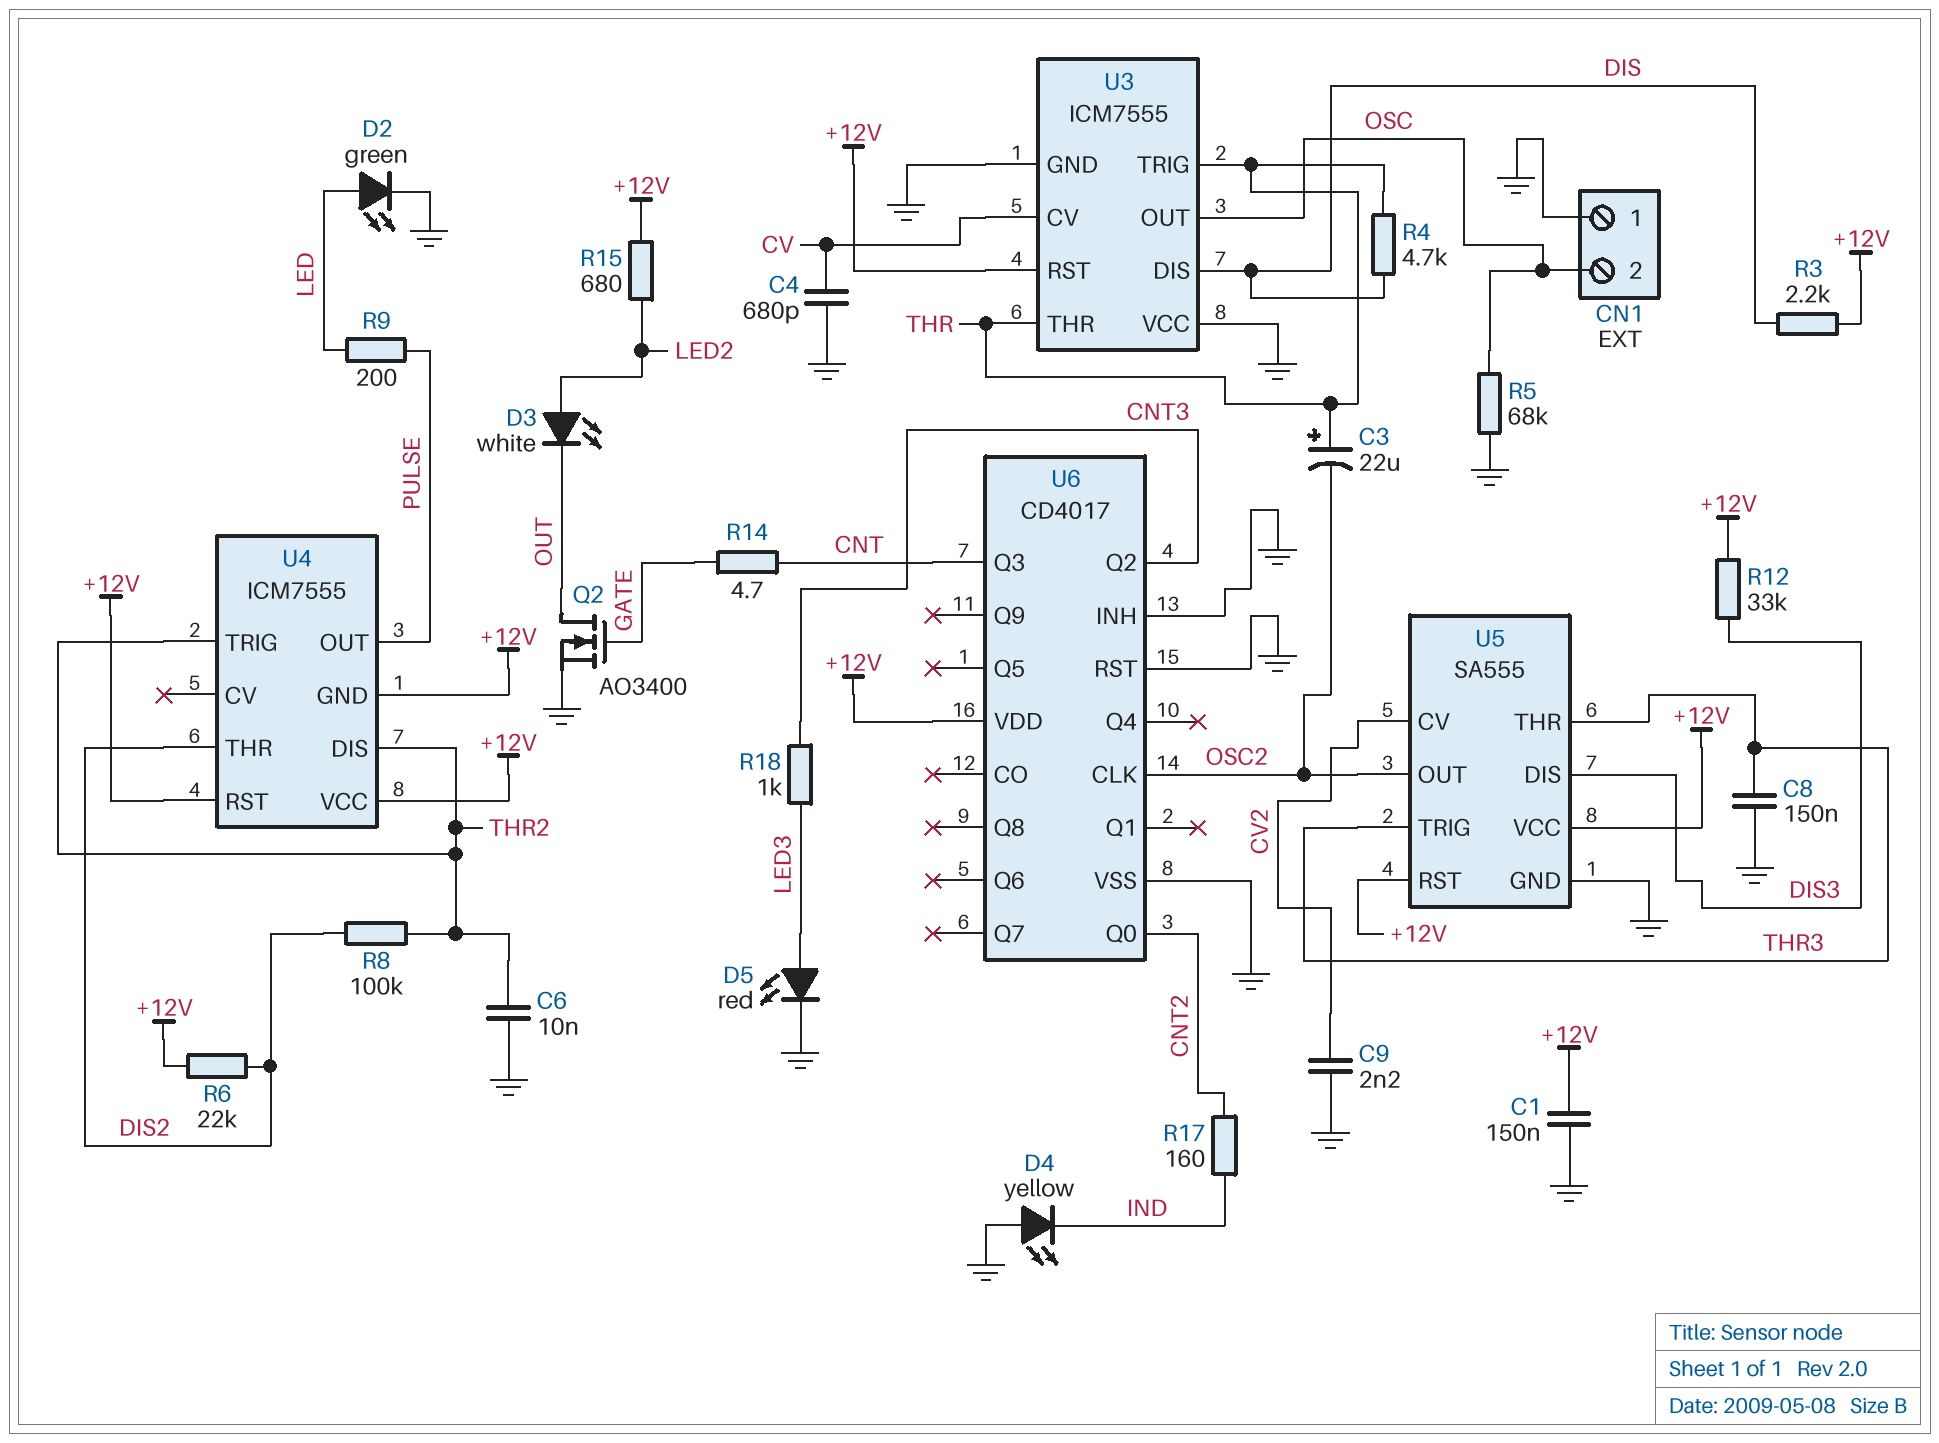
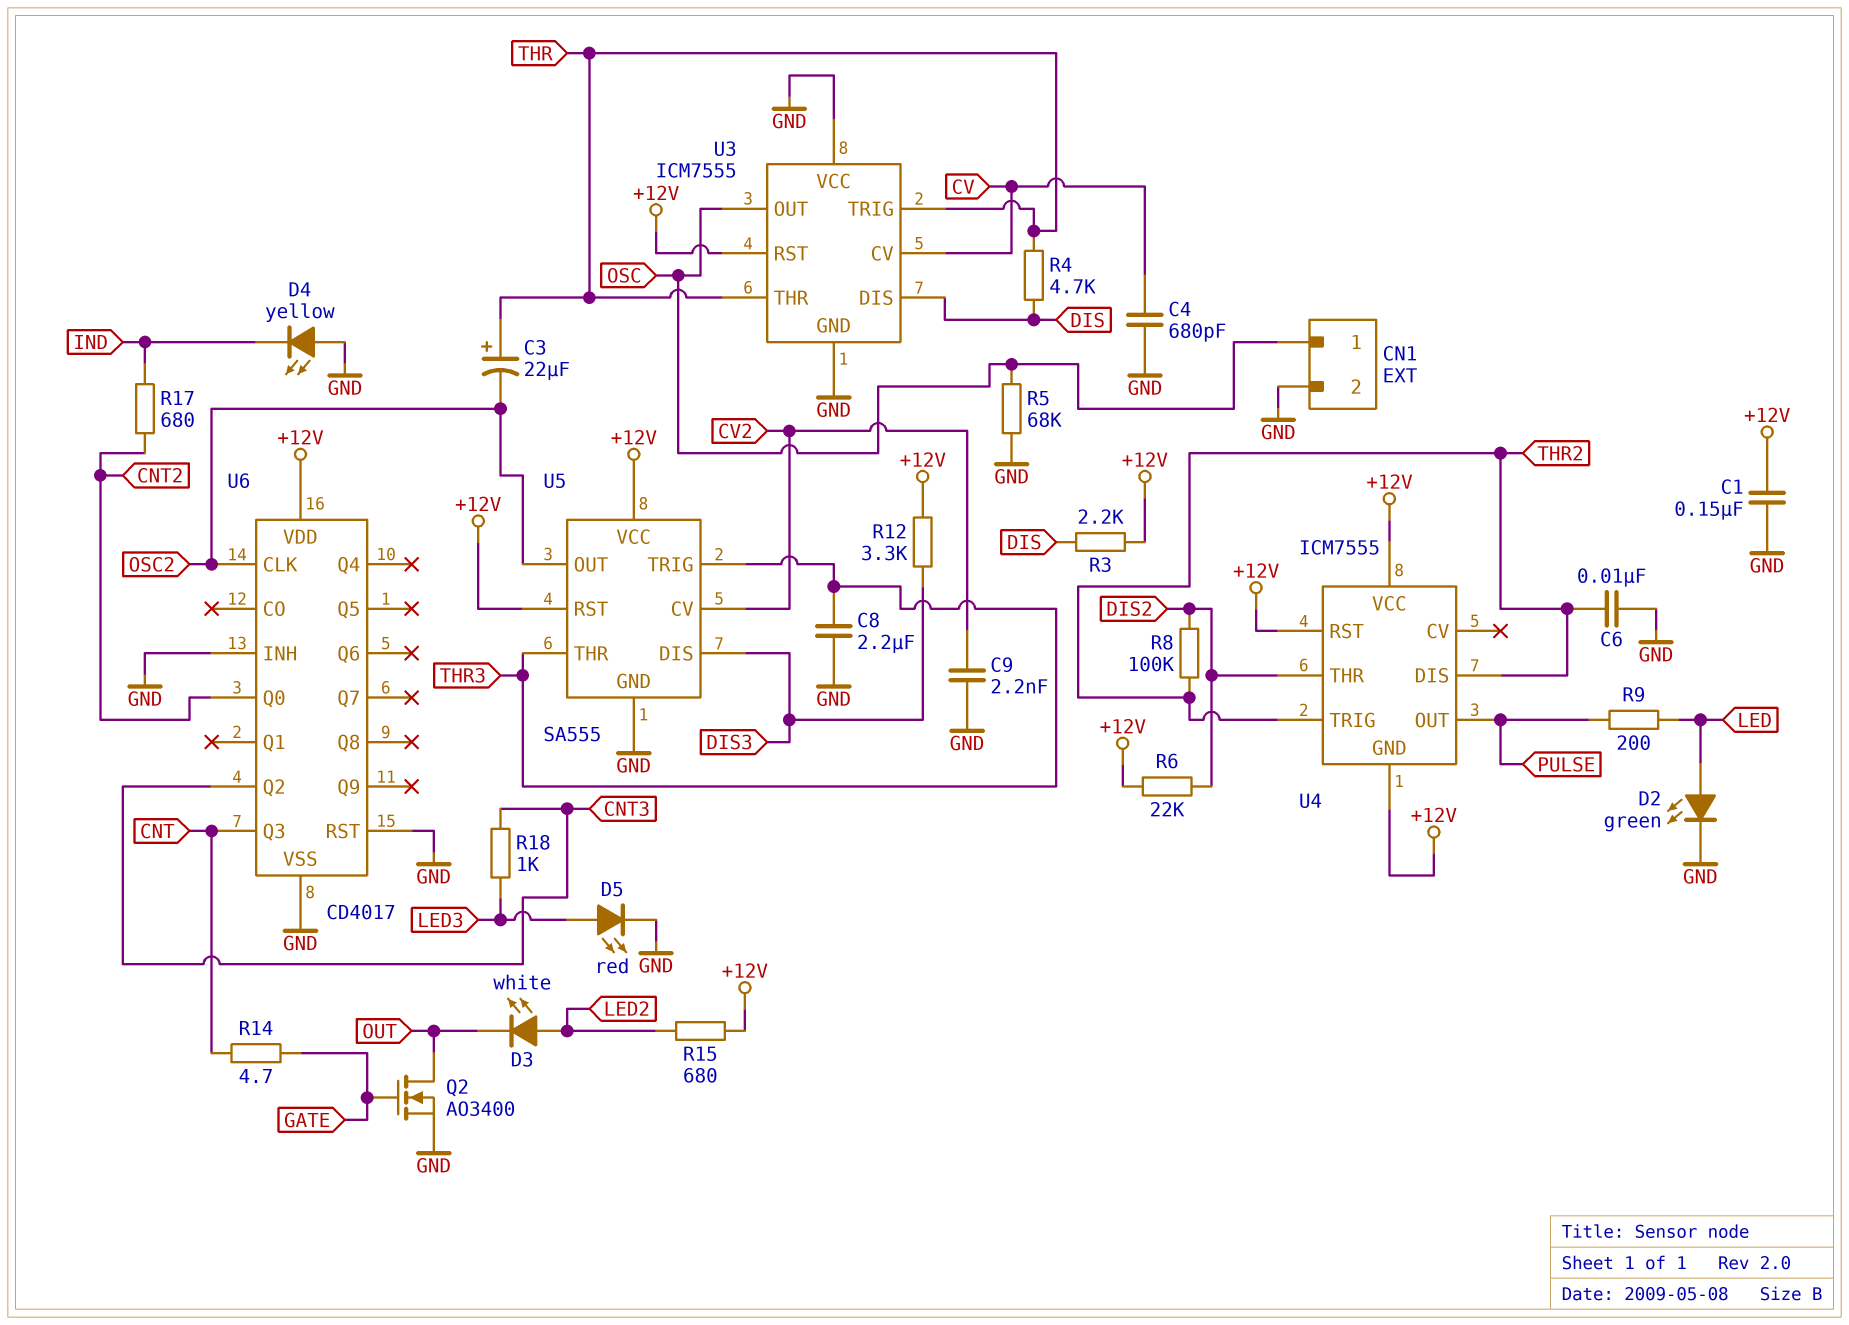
C8: 150nF (GND, THR3) -> 2.2uF (GND, THR3)
CN1 pin 1: GND -> OSC
CN1 pin 2: OSC -> GND
R12: 33k (+12V, DIS3) -> 3.3k (+12V, DIS3)
R17: 160 (CNT2, IND) -> 680 (CNT2, IND)

